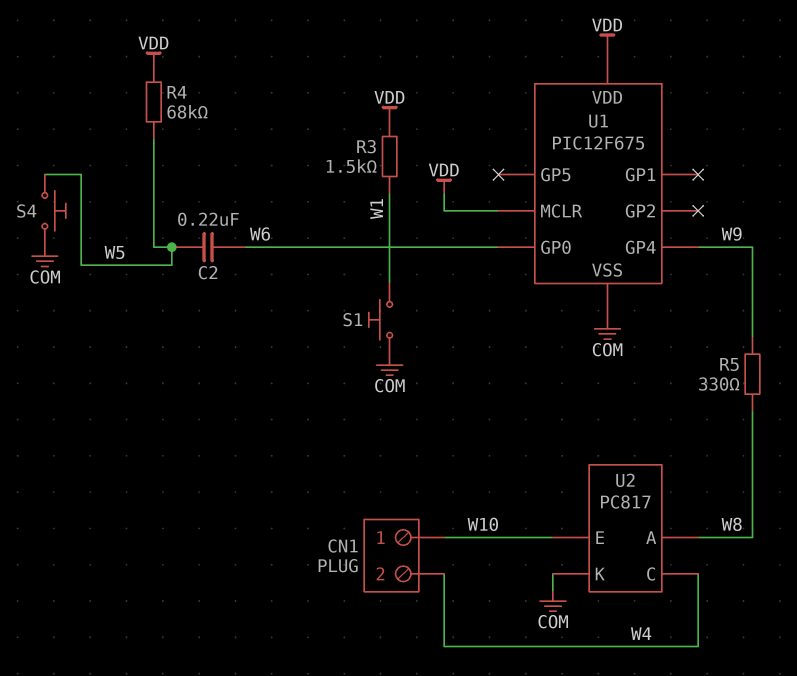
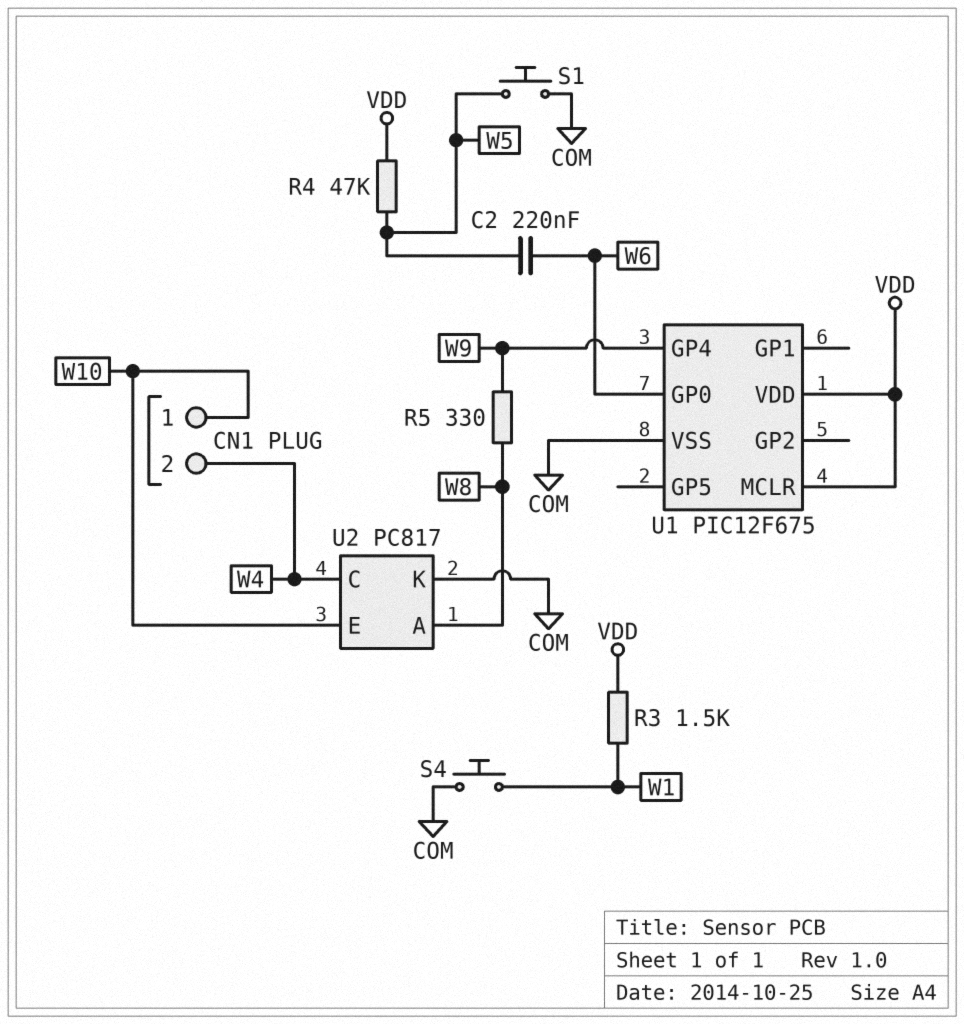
R4: 68k (VDD, W5) -> 47k (VDD, W5)
S1: button (COM, W1) -> button (COM, W5)
S4: button (COM, W5) -> button (COM, W1)

